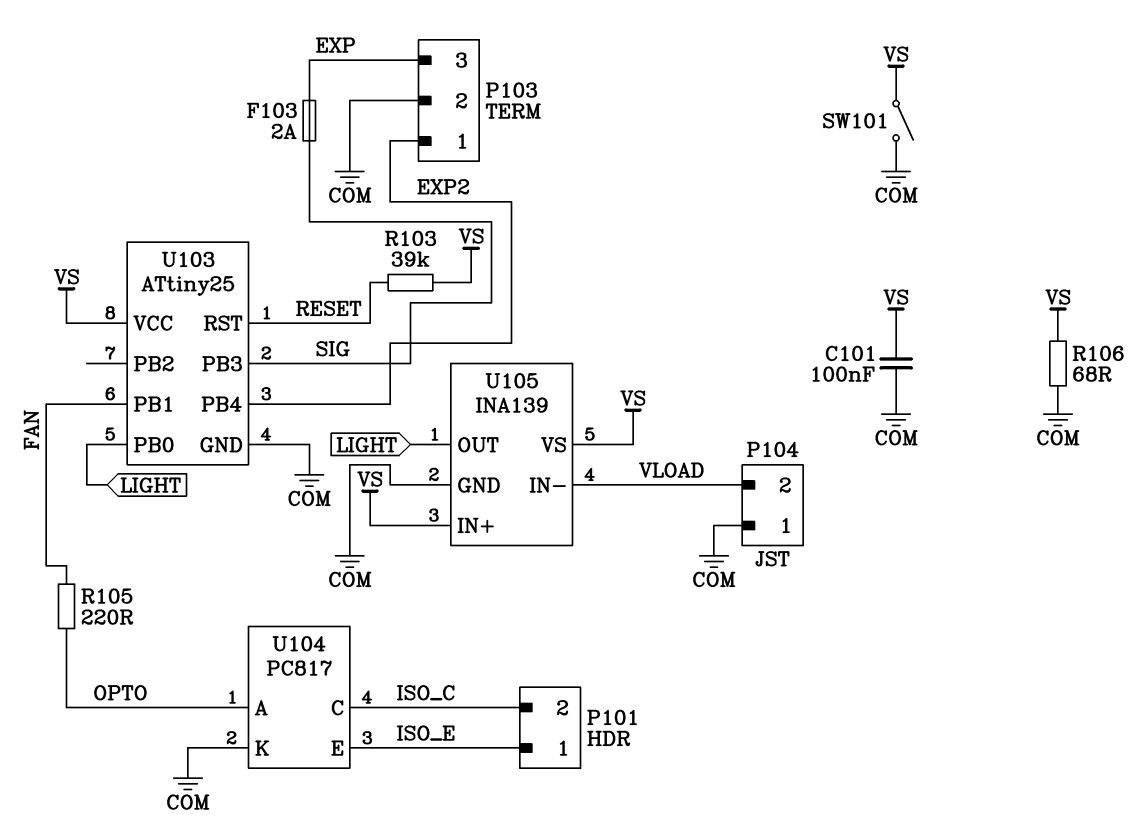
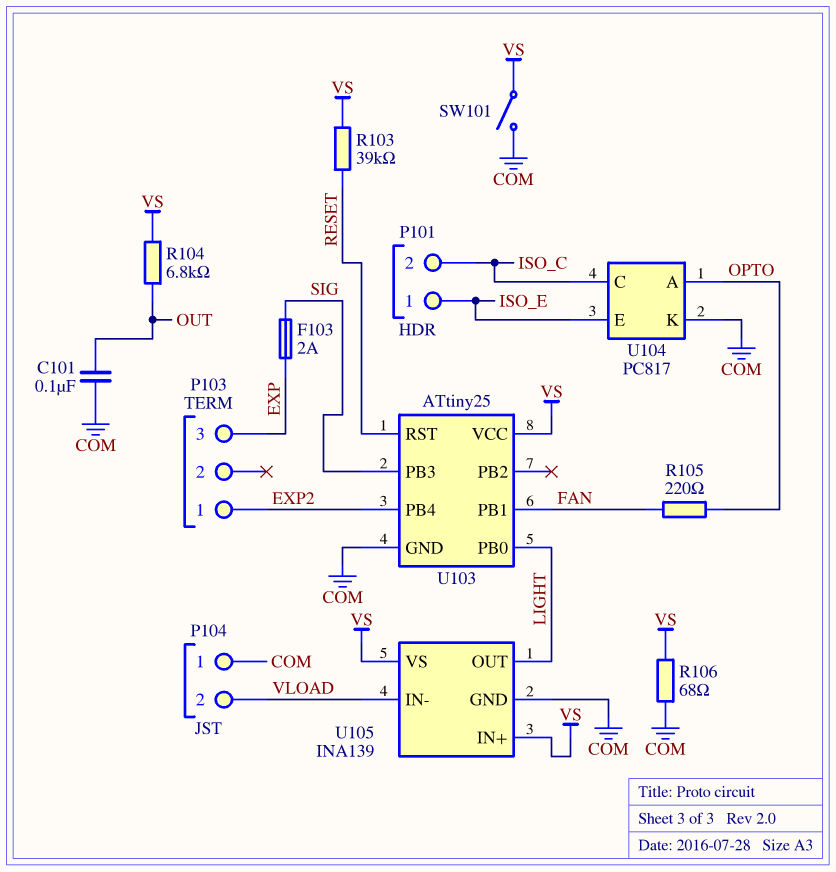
C101: 100nF (COM, VS) -> 100nF (COM, OUT)
P103 pin 2: COM -> none
R104: none -> 6.8k (OUT, VS)

